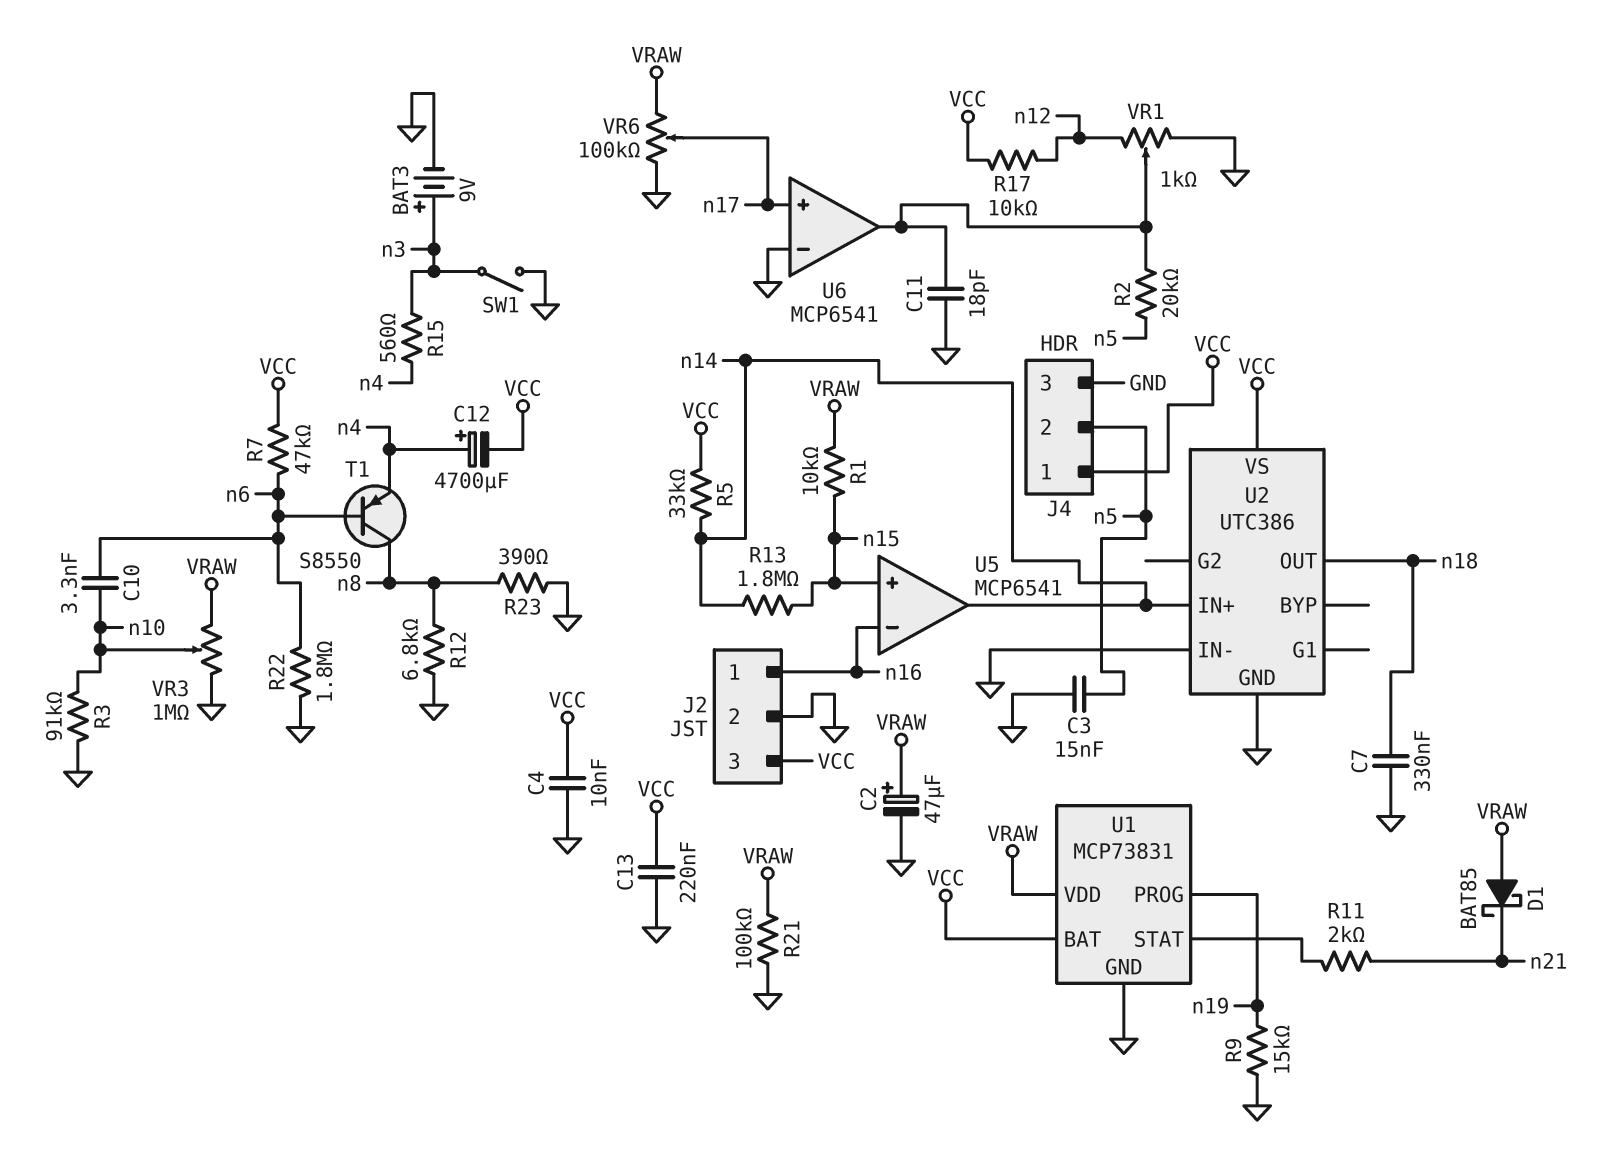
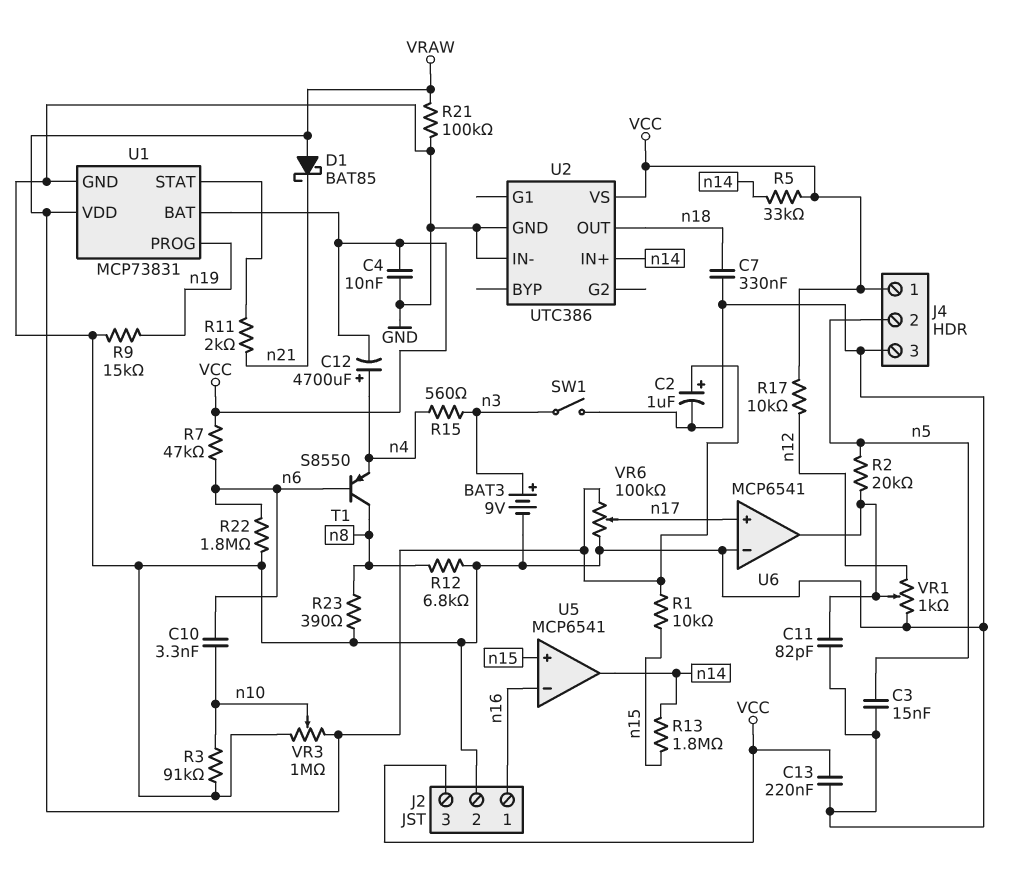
C2: 47uF (plus VRAW, minus GND) -> 1uF (plus VRAW, minus GND)
C11: 18pF (GND, U6/out) -> 82pF (GND, U6/out)

